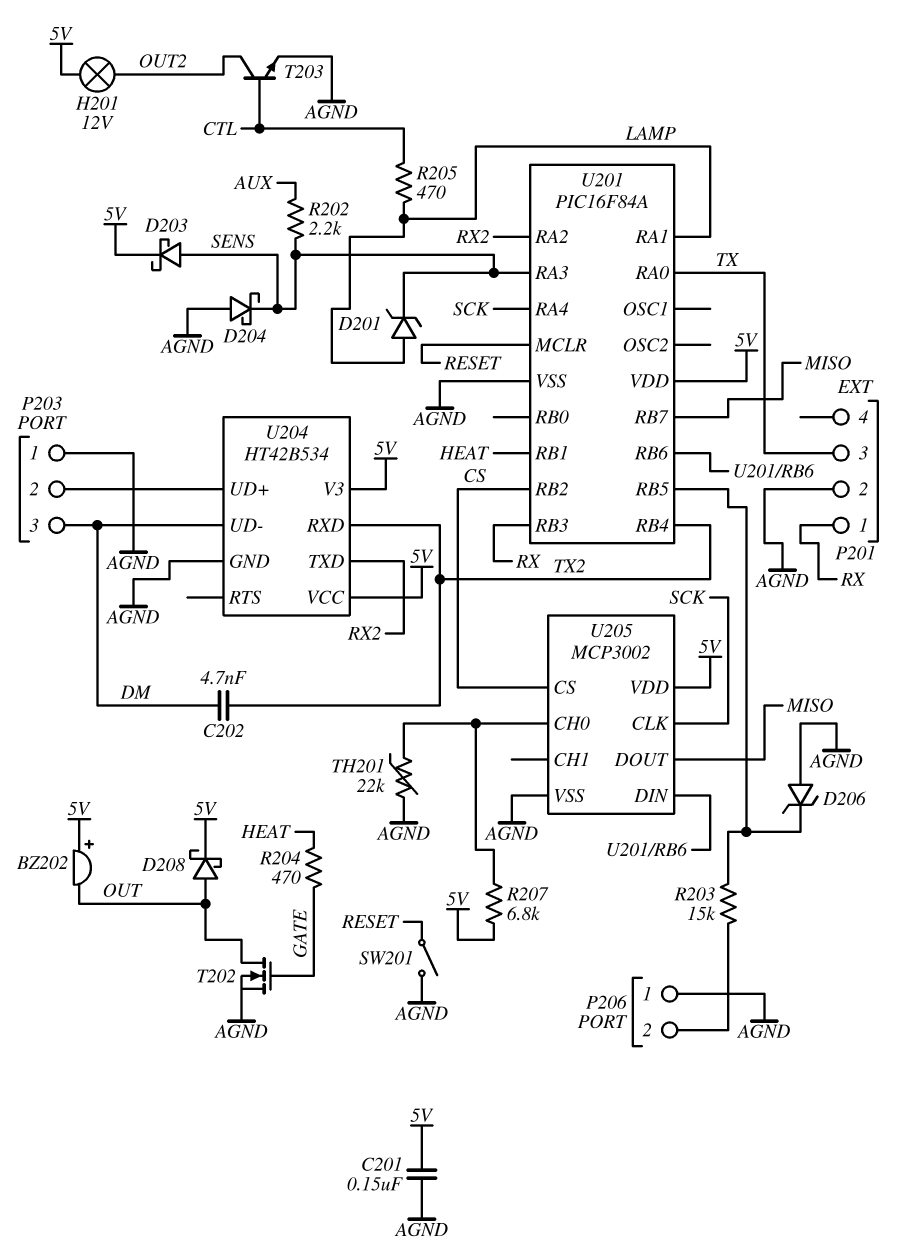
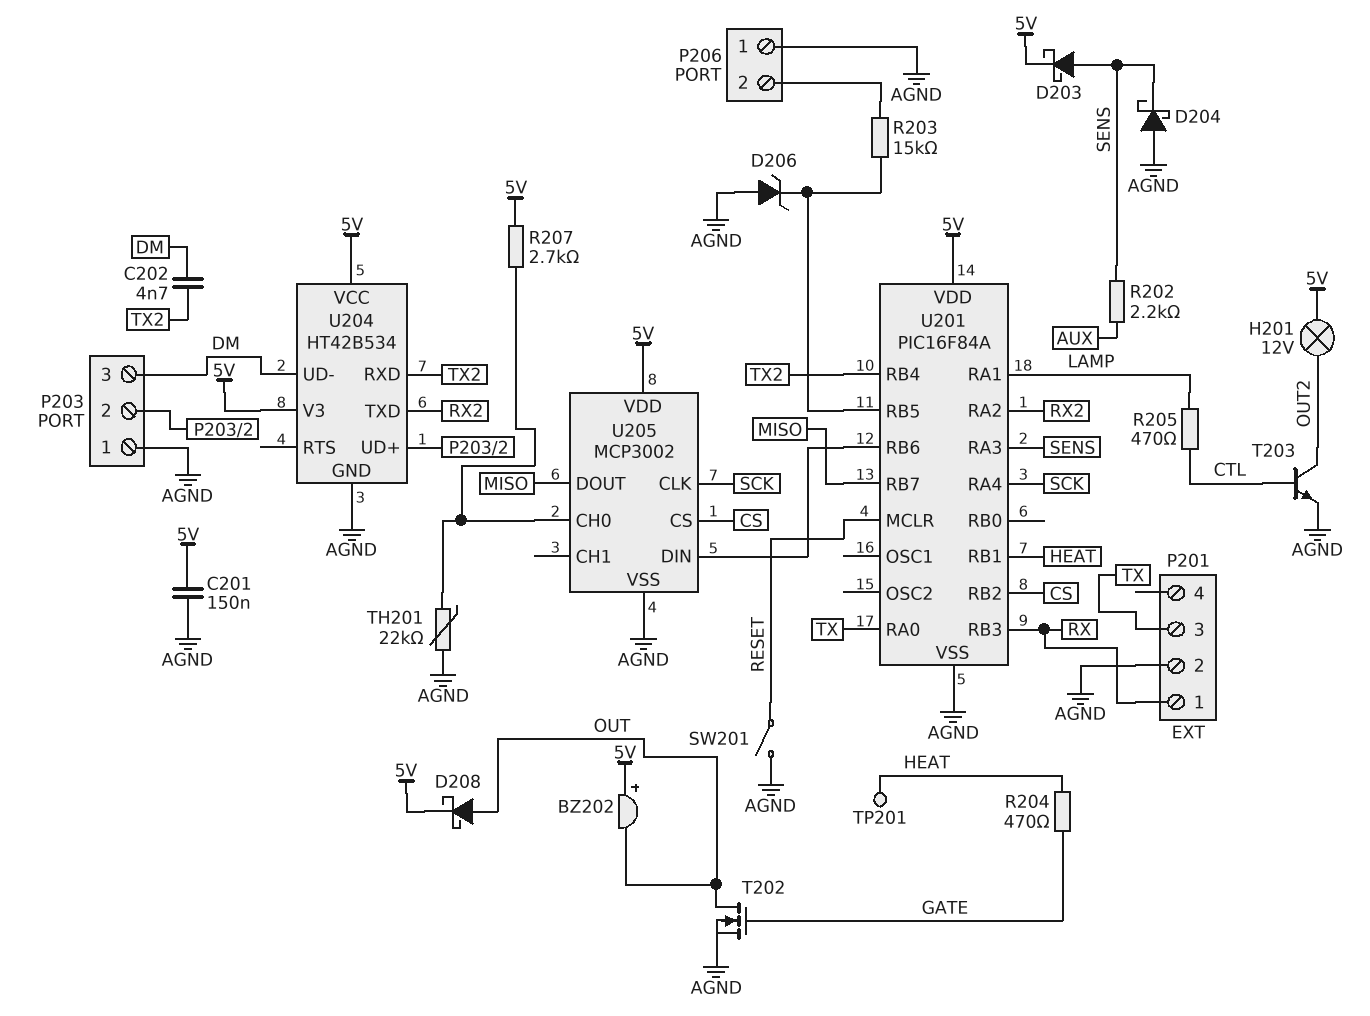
D201: zener (A LAMP, K SENS) -> none
R207: 6.8k (5V, U205/CH0) -> 2.7k (5V, U205/CH0)
TP201: none -> test point (HEAT)

